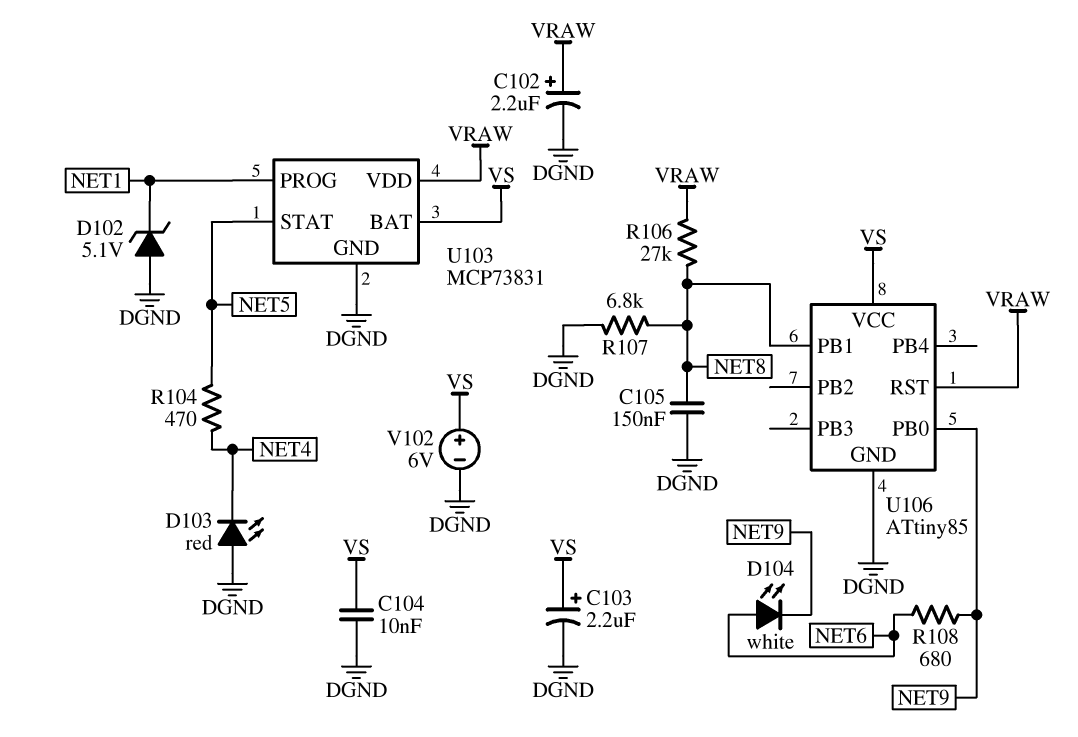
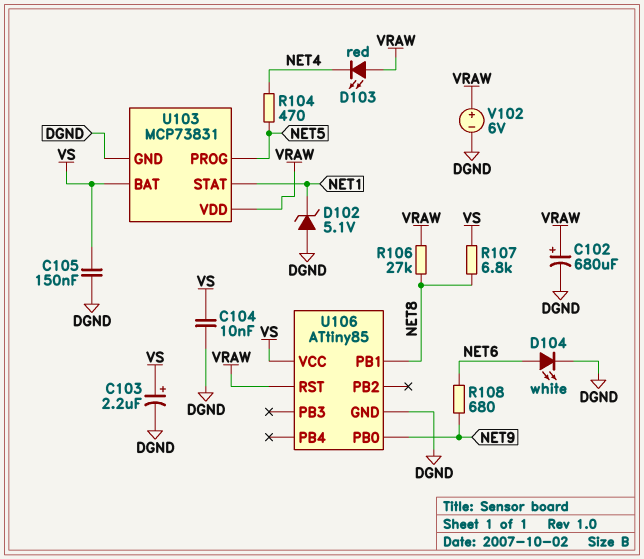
C102: 2.2uF (plus VRAW, minus DGND) -> 680uF (plus VRAW, minus DGND)
C105: 150nF (DGND, NET8) -> 150nF (DGND, VS)
D103: LED red (A DGND, K NET4) -> LED red (A VRAW, K NET4)
D104: LED white (A NET6, K NET9) -> LED white (A NET6, K DGND)
R107: 6.8k (DGND, NET8) -> 6.8k (NET8, VS)
U103 pin PROG: NET1 -> NET5
U103 pin STAT: NET5 -> NET1
V102: 6V (plus VS, minus DGND) -> 6V (plus VRAW, minus DGND)

